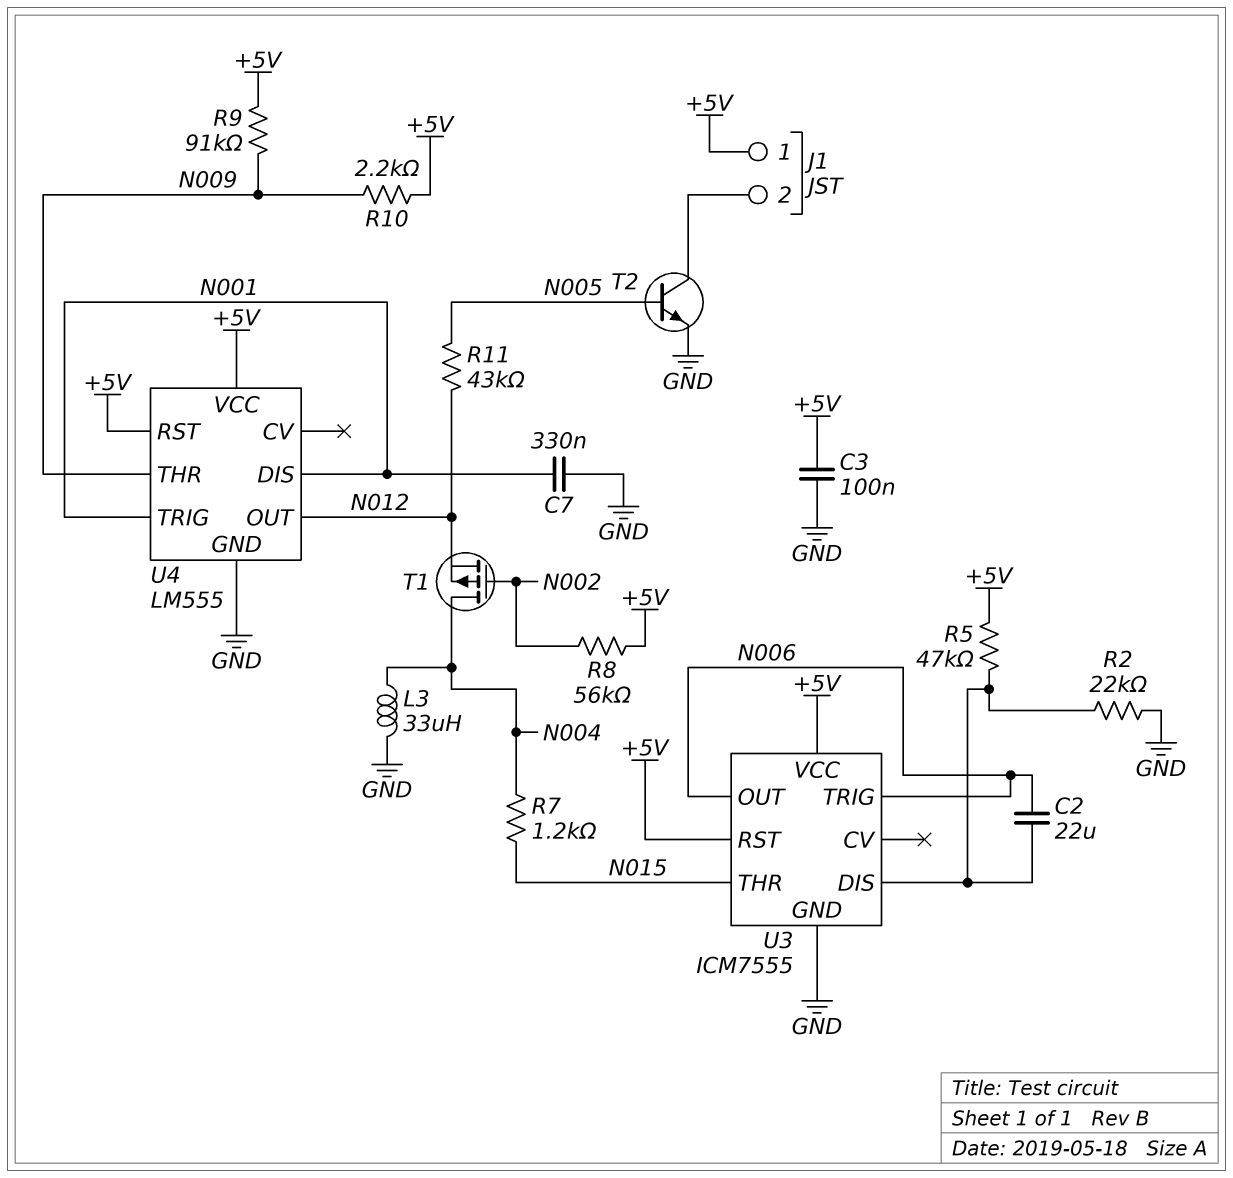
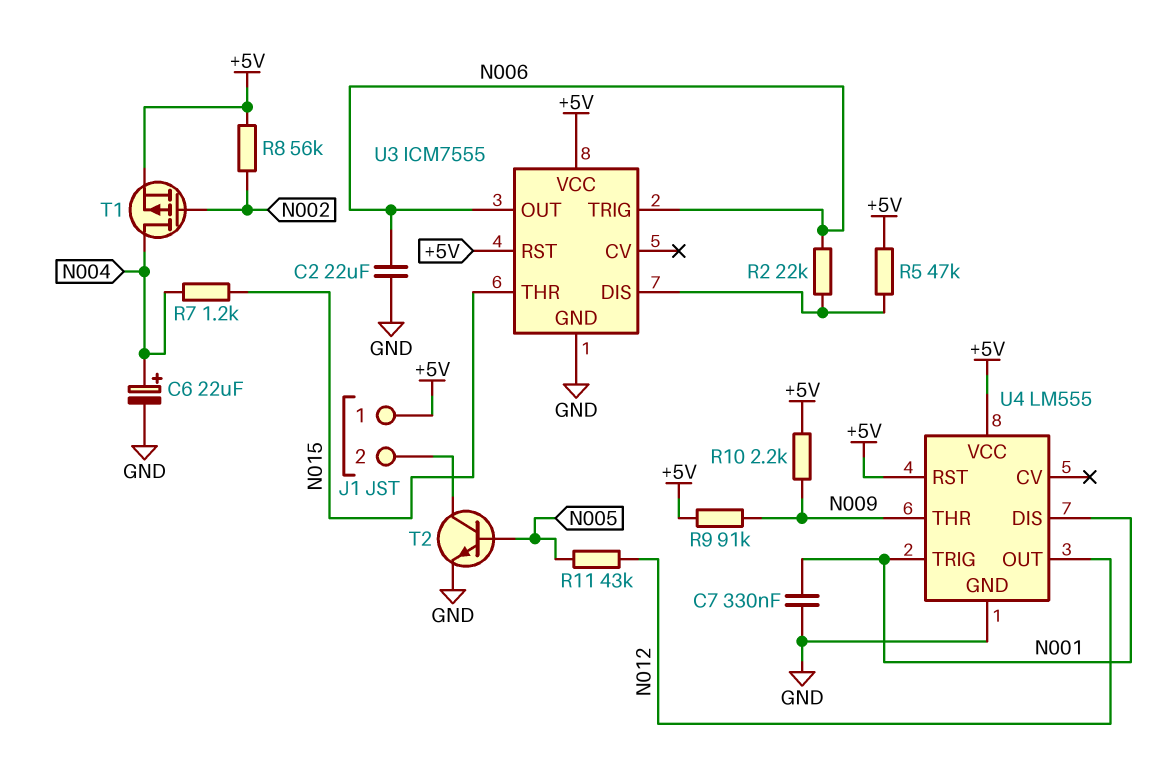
C2: 22uF (N006, U3/DIS) -> 22uF (GND, N006)
C3: 100nF (+5V, GND) -> none
C6: none -> 22uF (plus N004, minus GND)
L3: 33uH (GND, N004) -> none
R2: 22k (GND, U3/DIS) -> 22k (N006, U3/DIS)
T1: PMOS (G N002, D N004, S N012) -> PMOS (G N002, D N004, S +5V)

